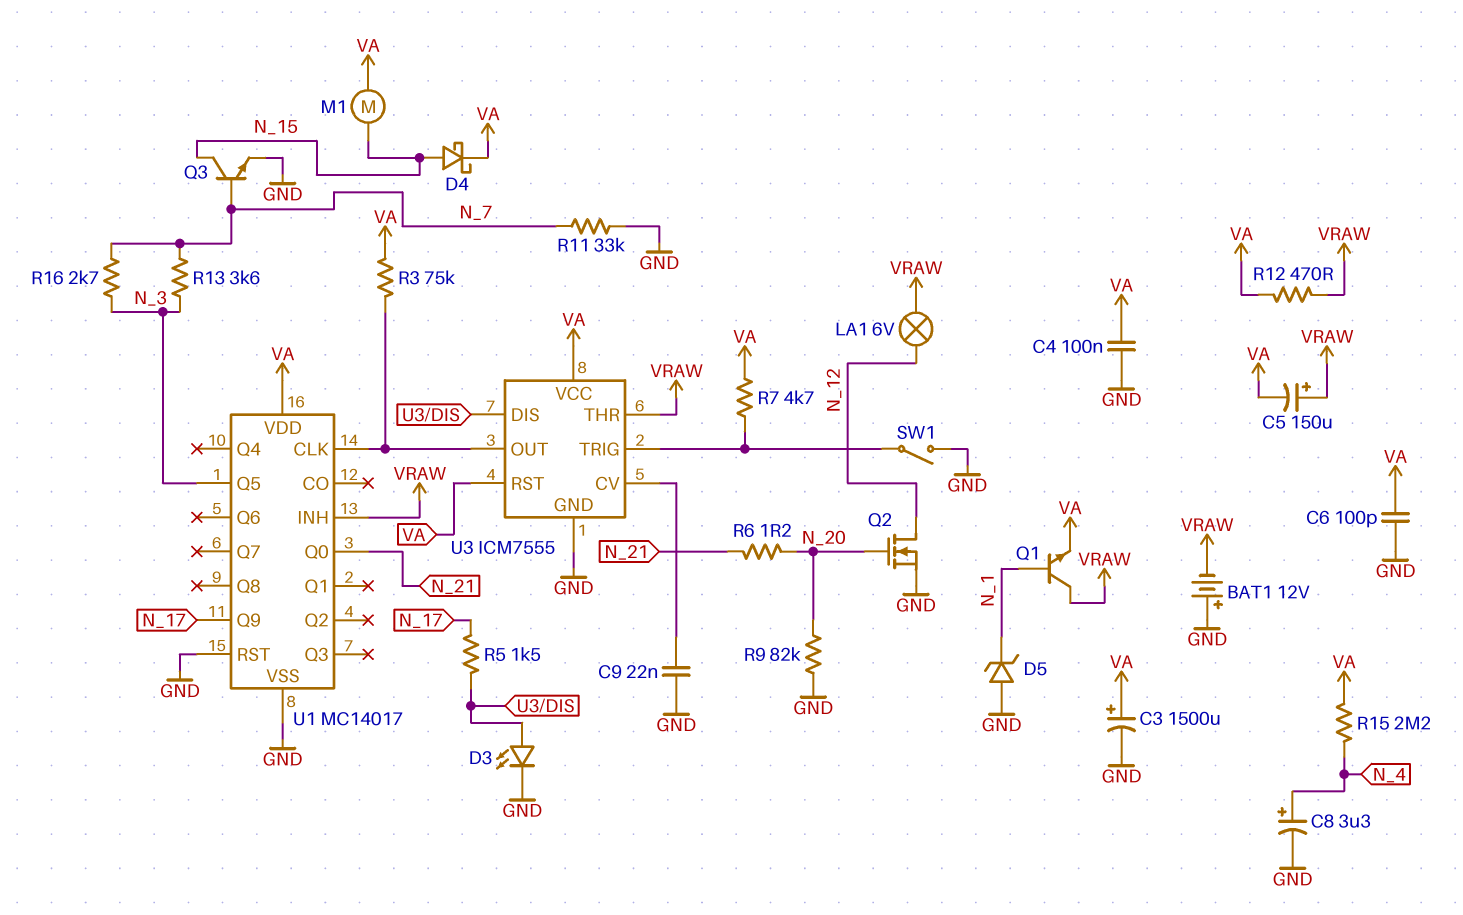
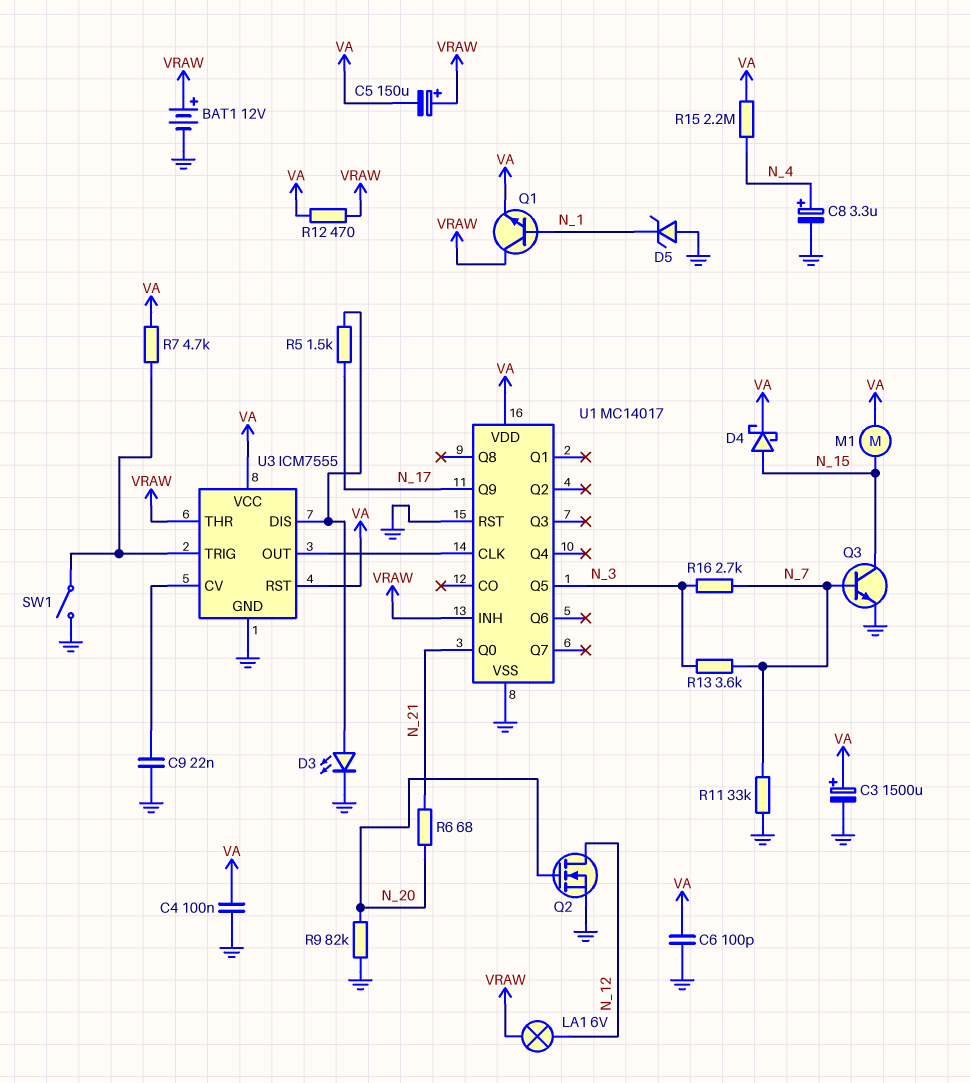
BAT1: 12V (plus GND, minus VRAW) -> 12V (plus VRAW, minus GND)
R3: 75k (U1/CLK, VA) -> none
R6: 1.2 (N_20, N_21) -> 68 (N_20, N_21)

